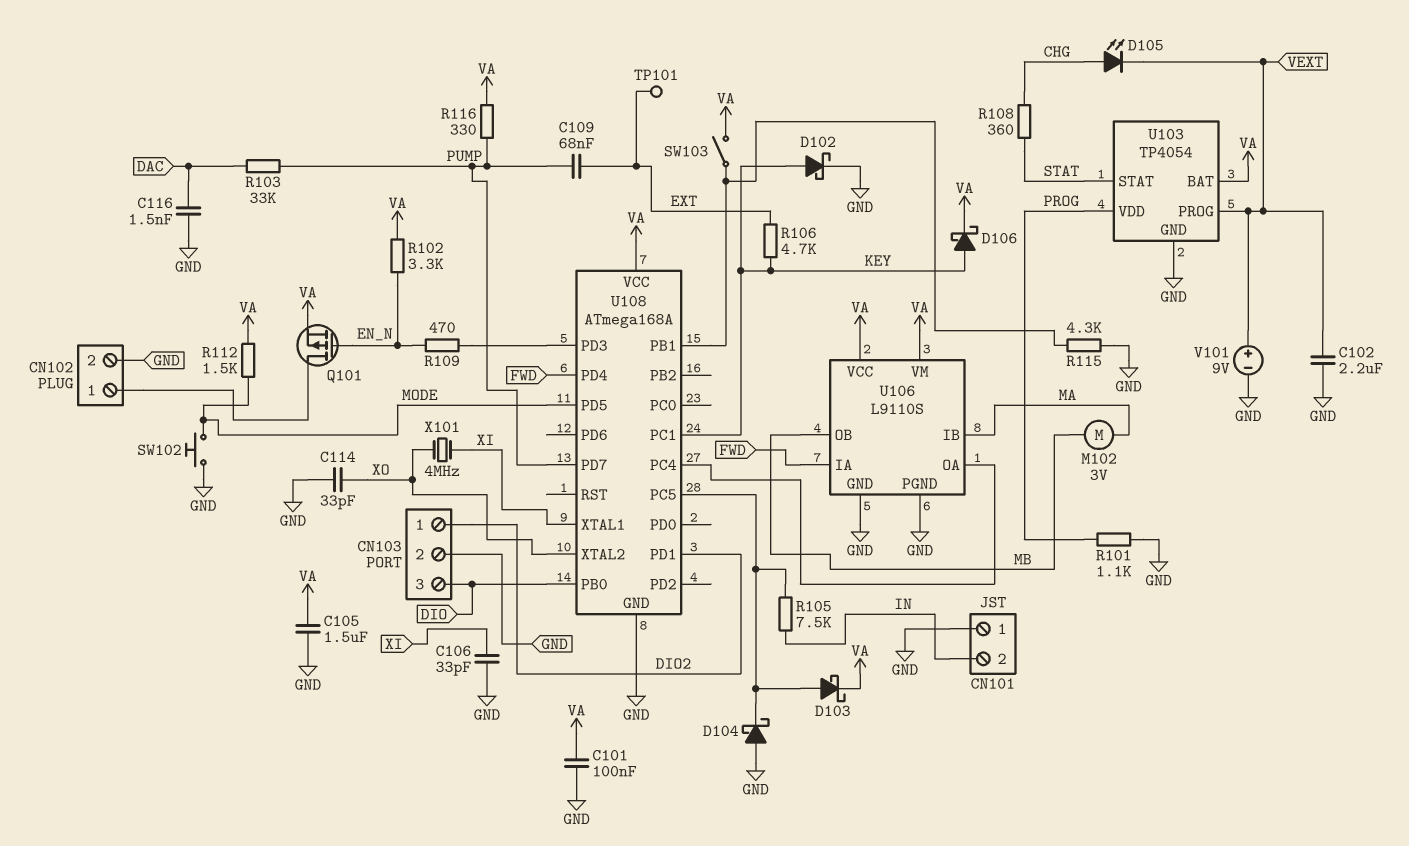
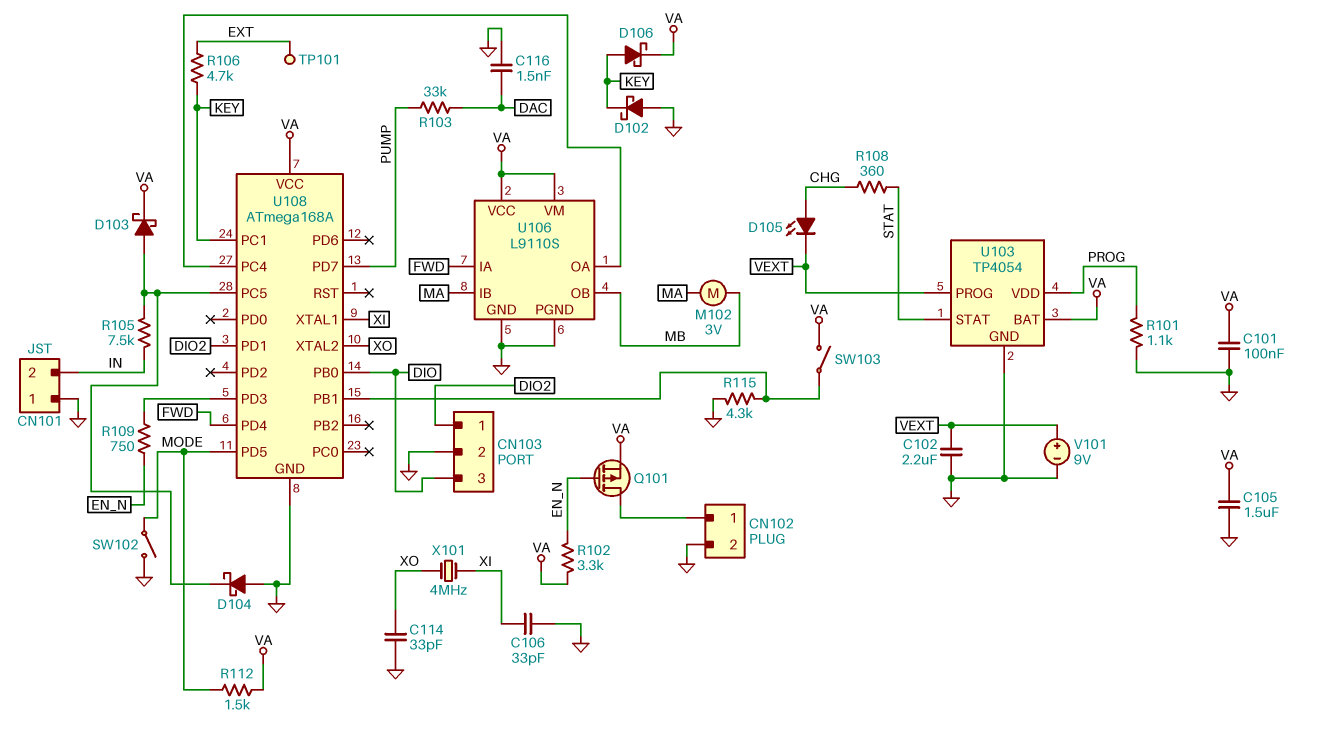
C109: 68nF (EXT, PUMP) -> none
D102: schottky (A KEY, K GND) -> schottky (A GND, K KEY)
R109: 470 (EN_N, U108/PD3) -> 750 (EN_N, U108/PD3)
R116: 330 (PUMP, VA) -> none
SW102: button (GND, MODE) -> switch (GND, MODE)

